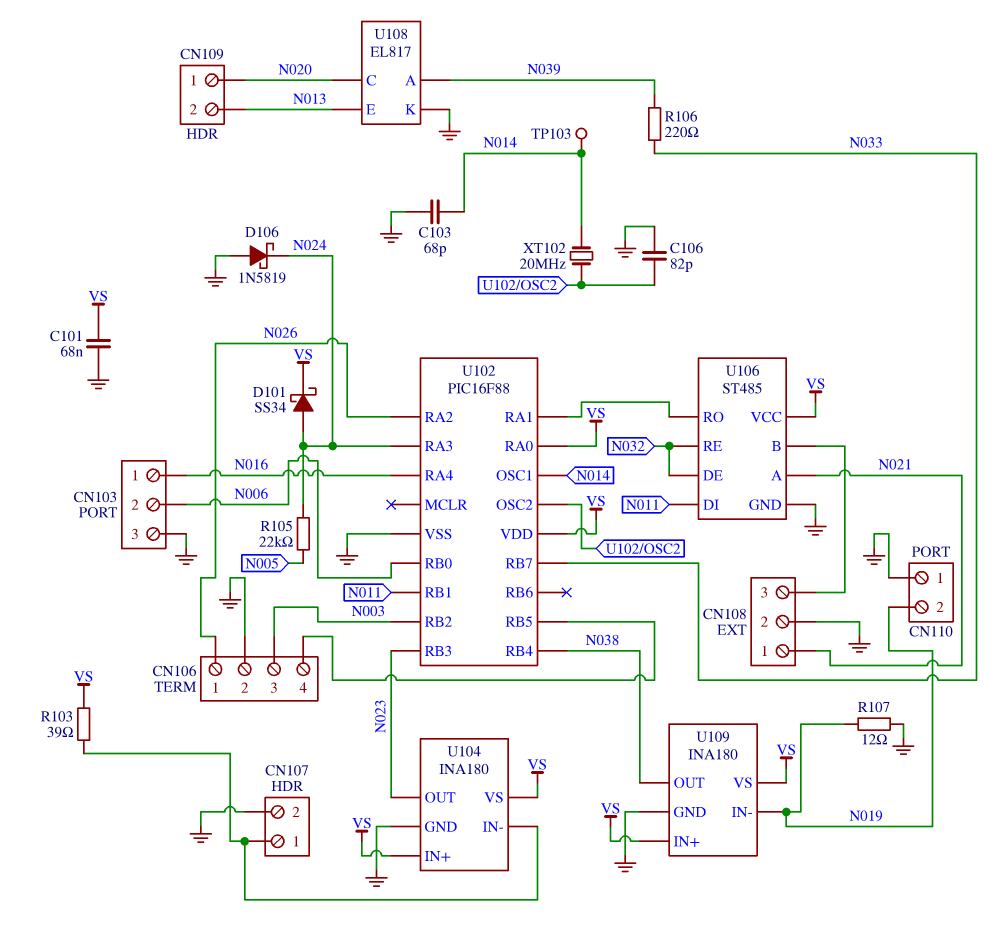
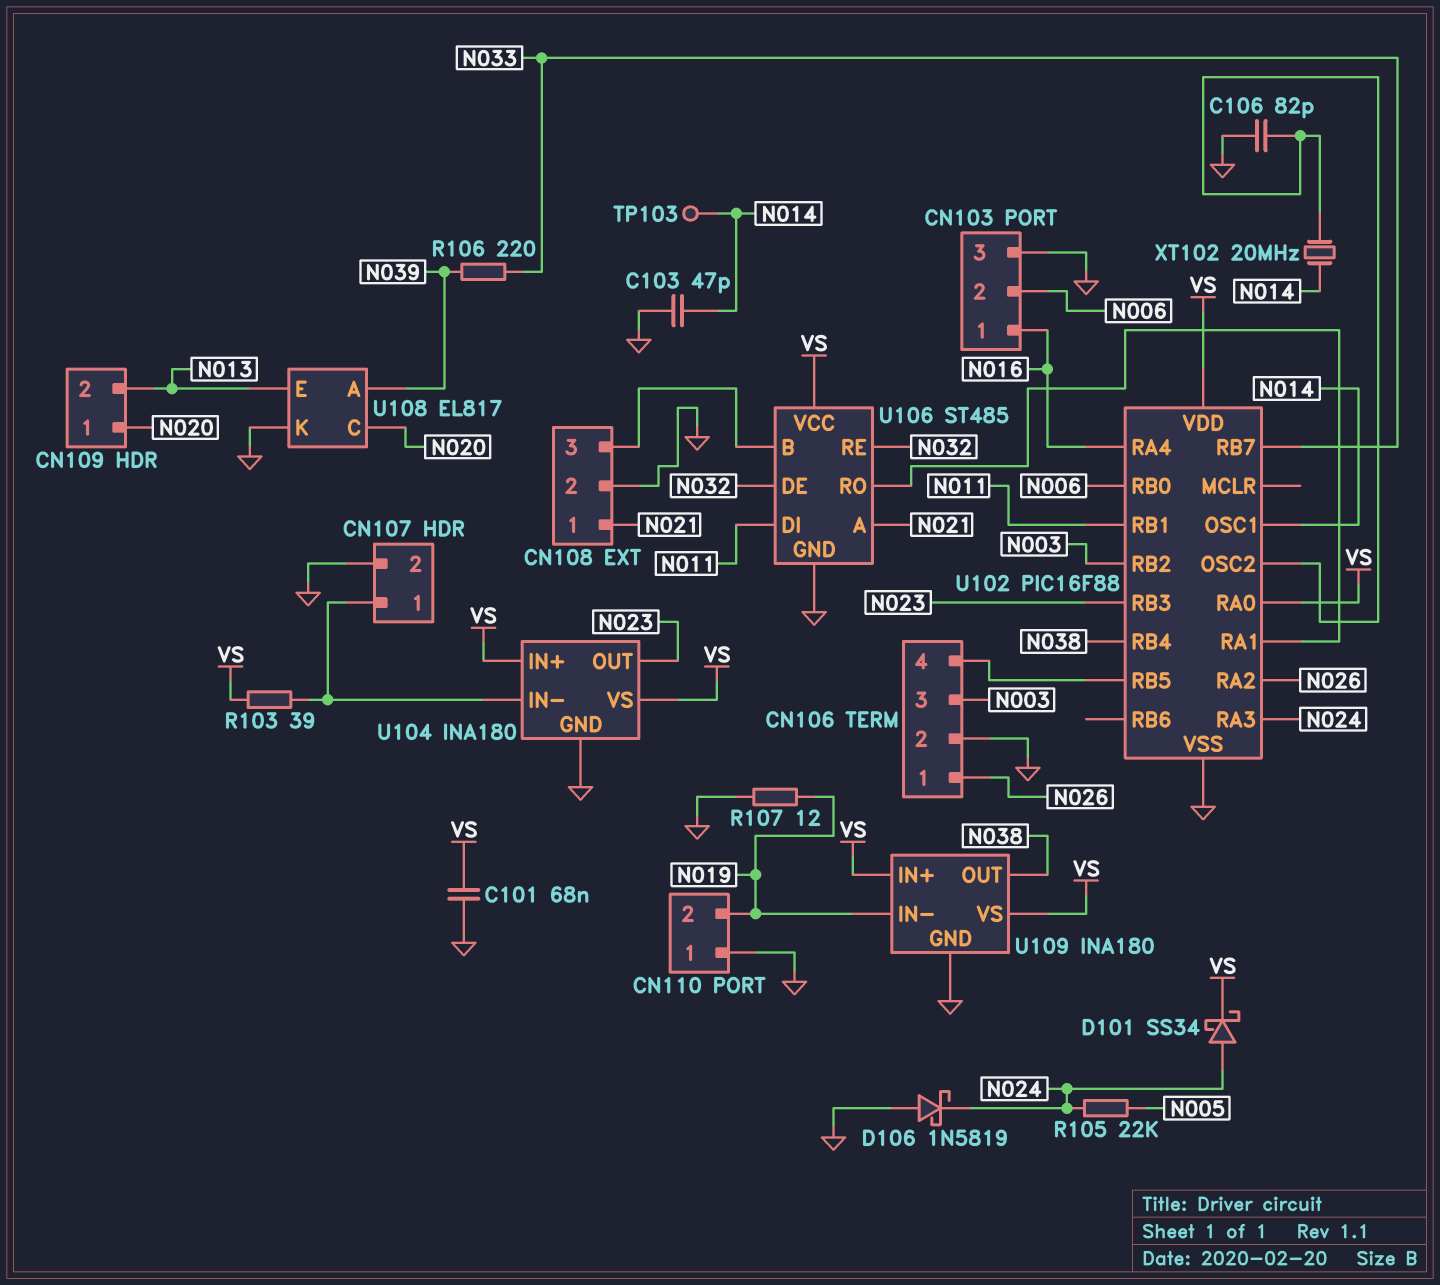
C103: 68pF (GND, N014) -> 47pF (GND, N014)

